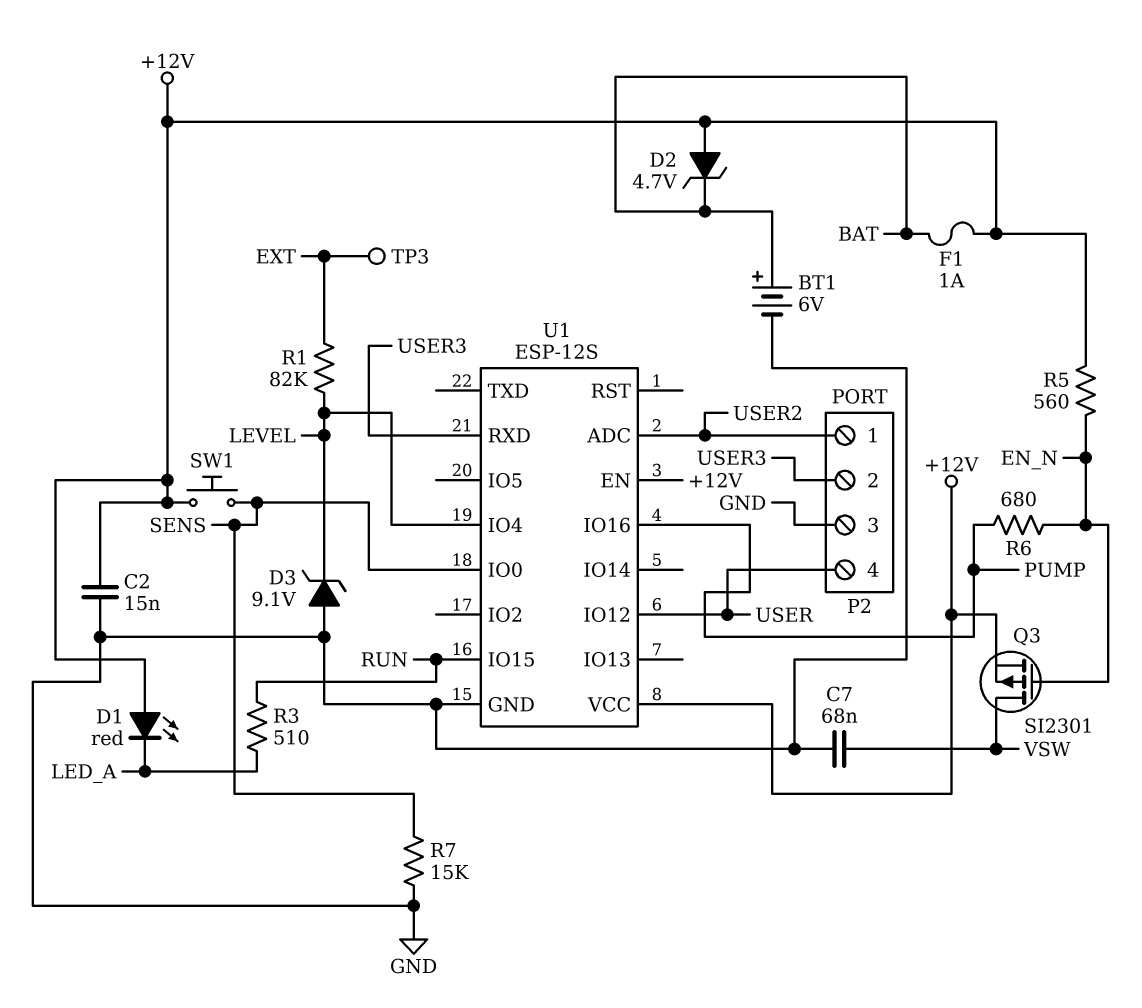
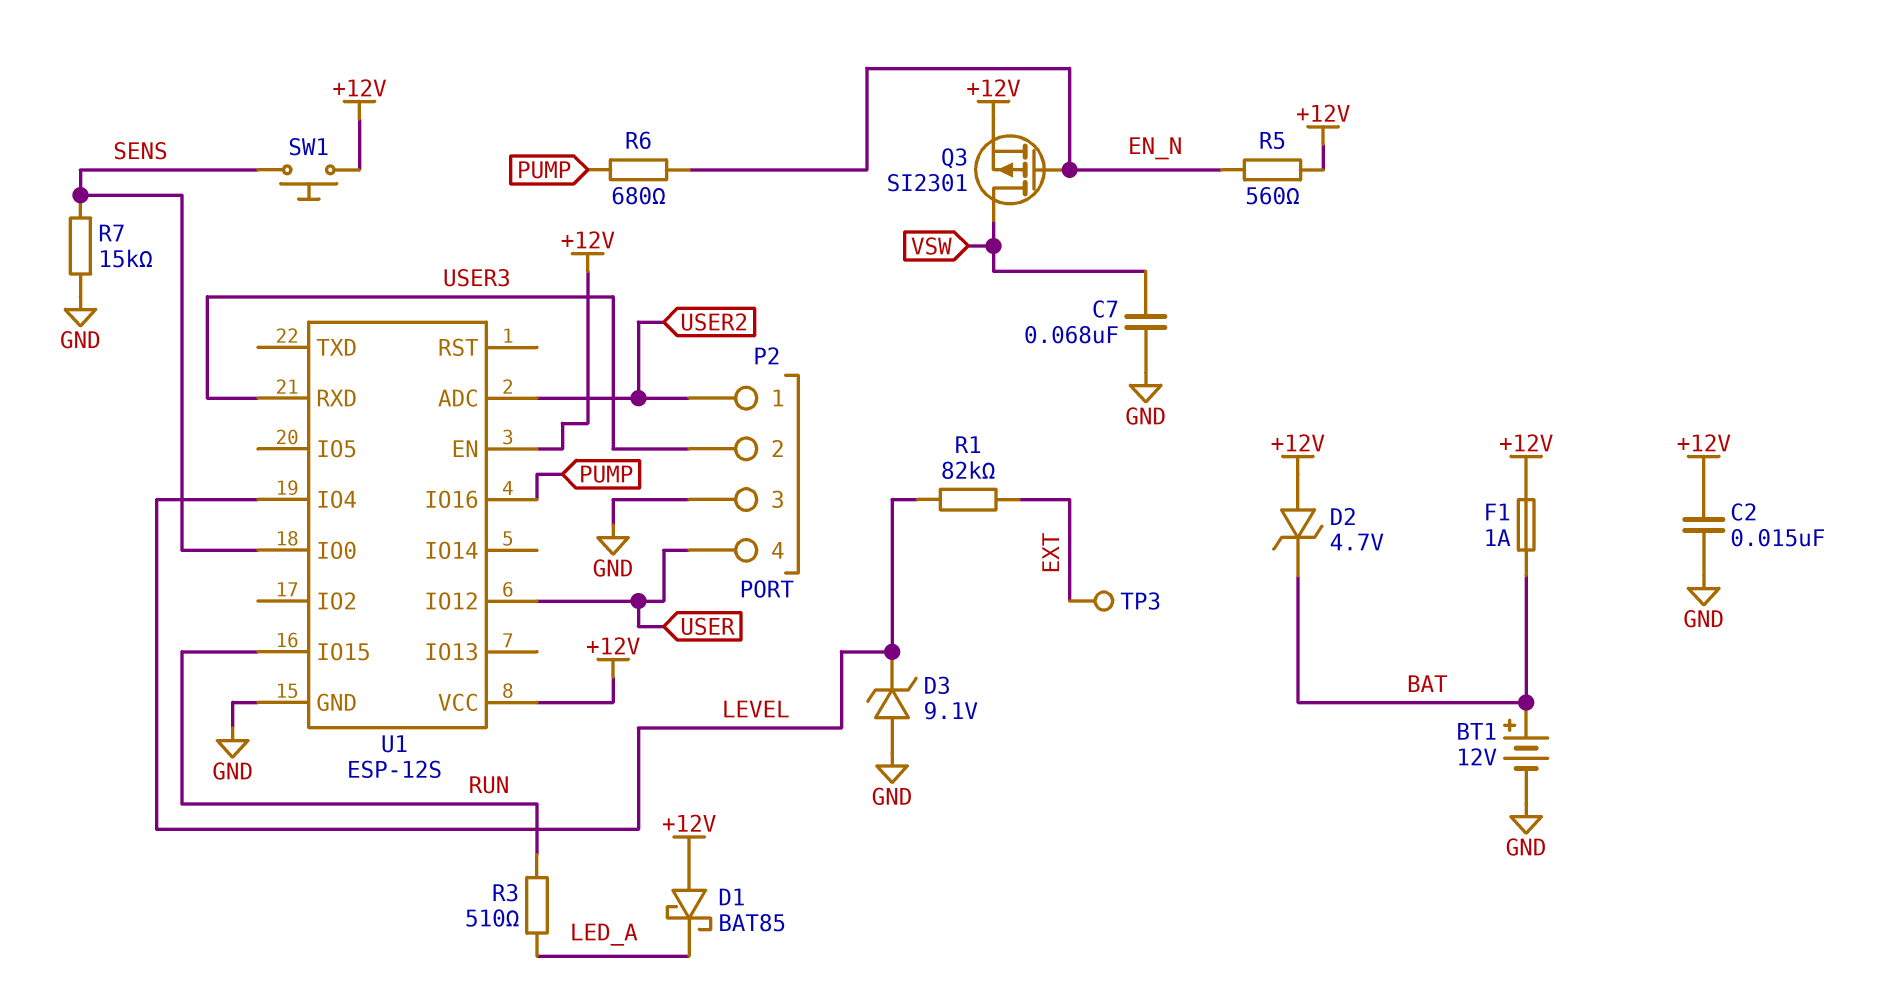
BT1: 6V (plus BAT, minus GND) -> 12V (plus BAT, minus GND)
D1: LED red (A +12V, K LED_A) -> schottky BAT85 (A +12V, K LED_A)

